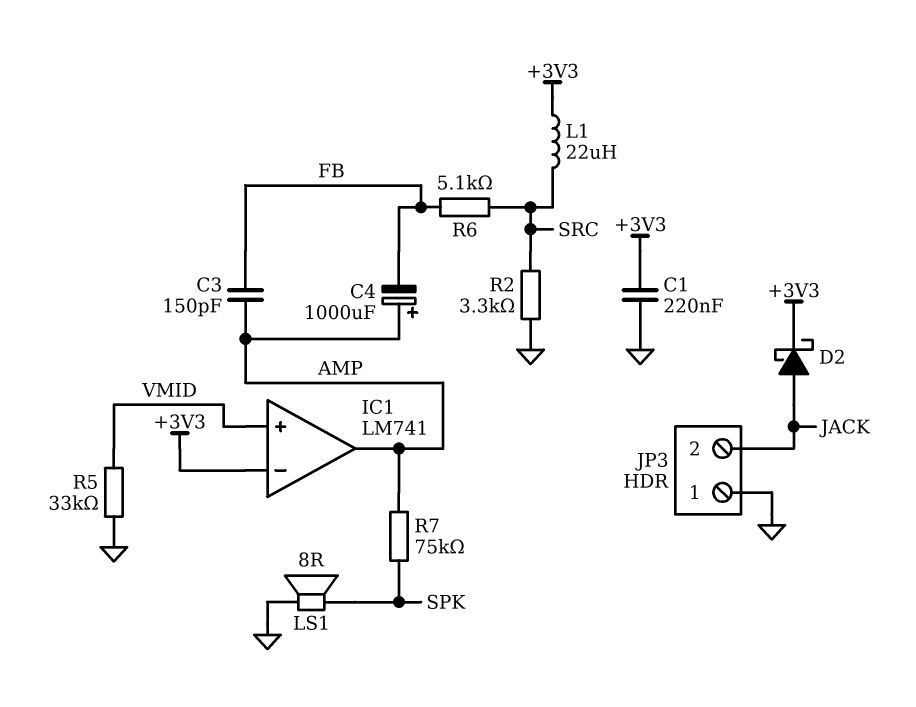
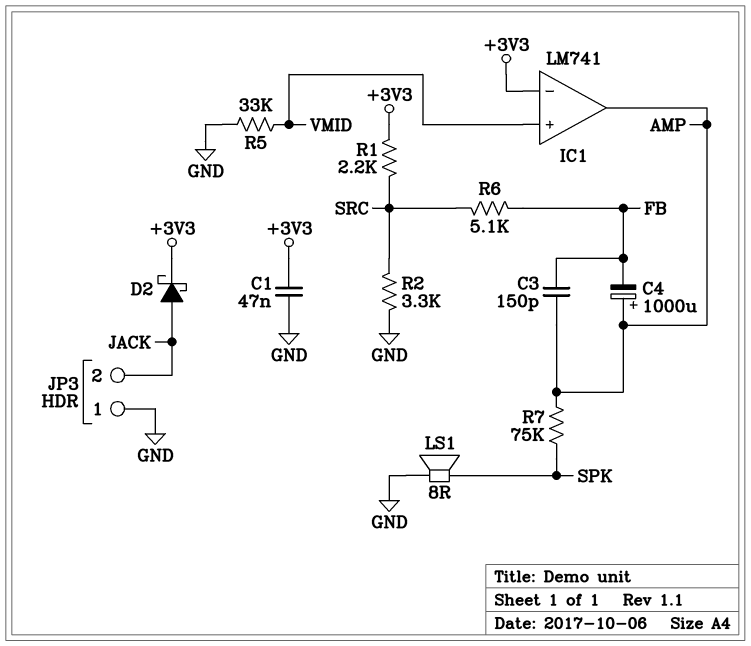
C1: 220nF (+3V3, GND) -> 47nF (+3V3, GND)
L1: 22uH (+3V3, SRC) -> none
R1: none -> 2.2k (+3V3, SRC)

